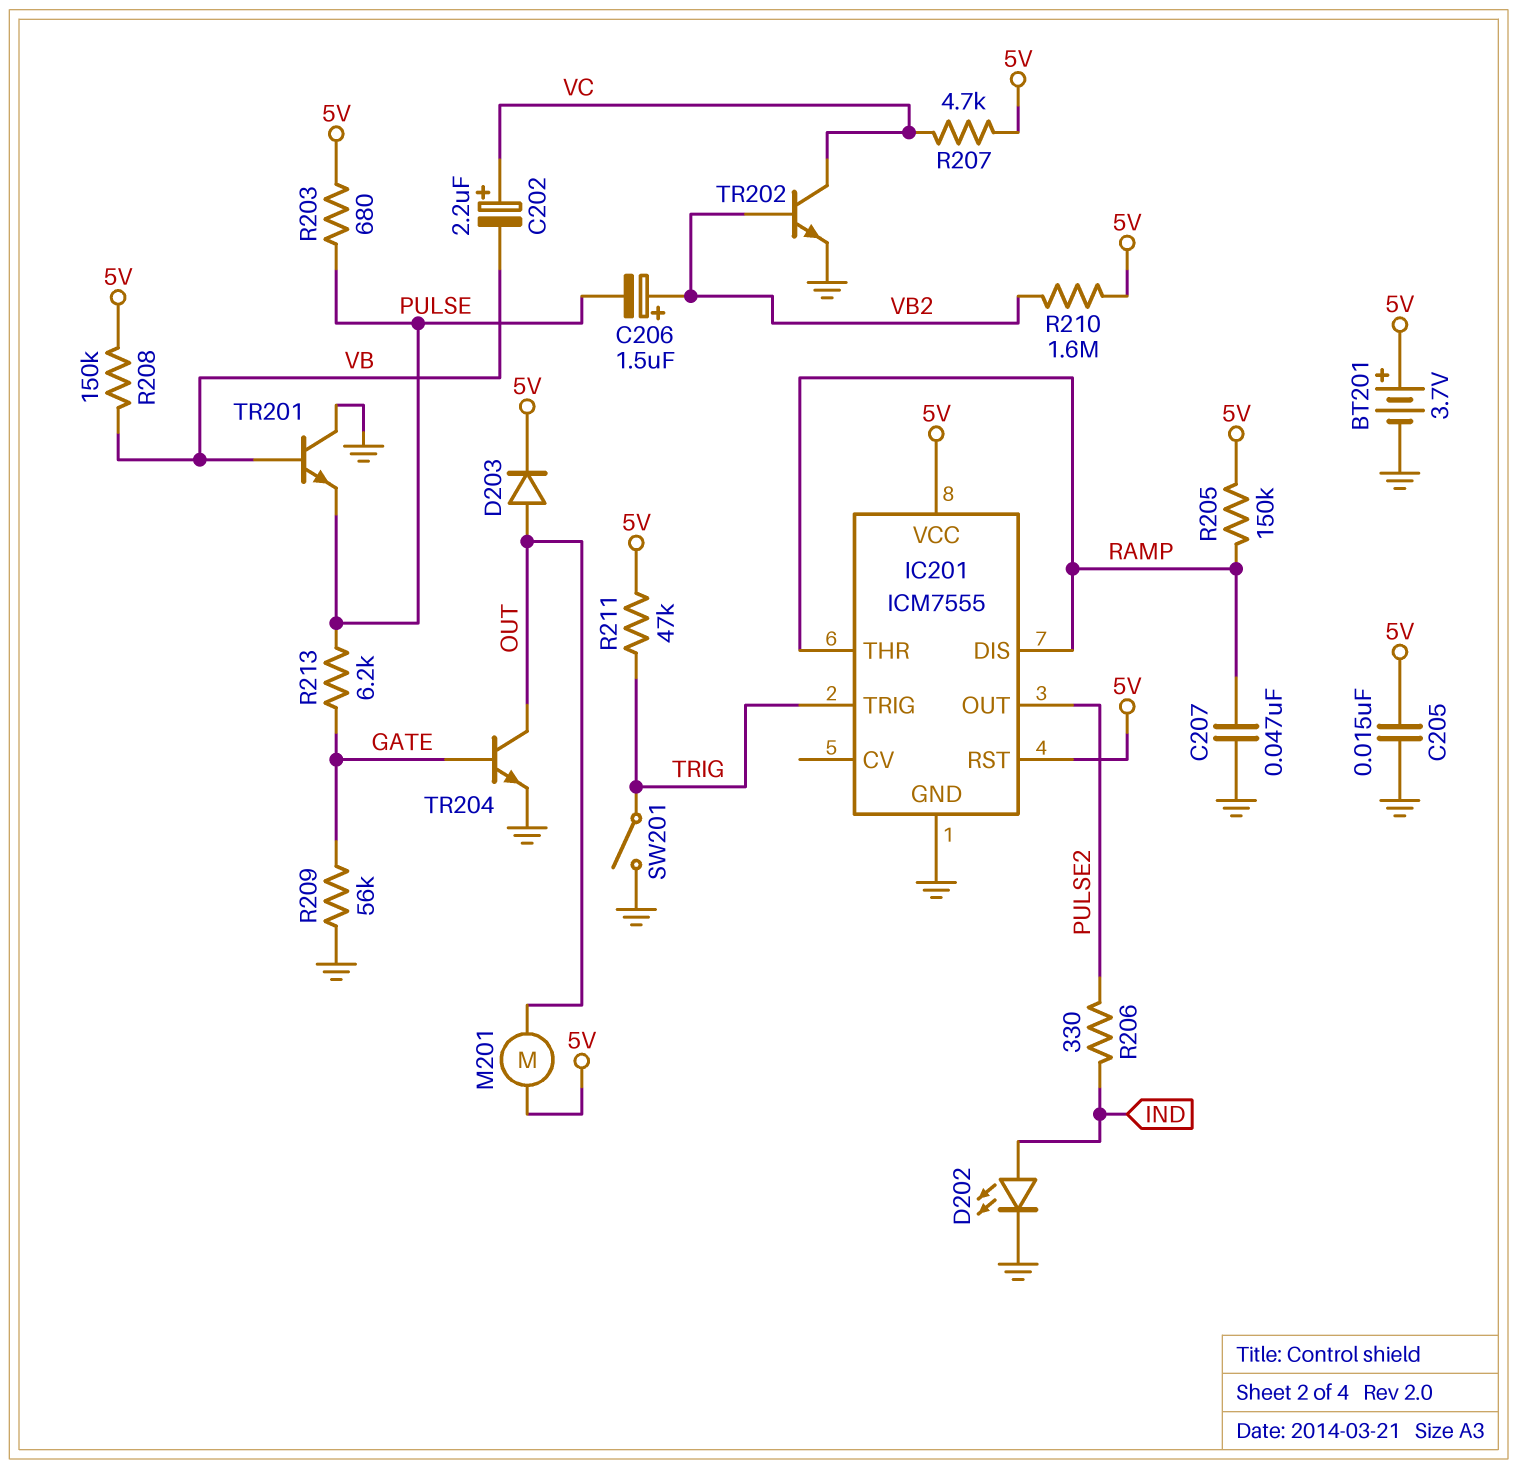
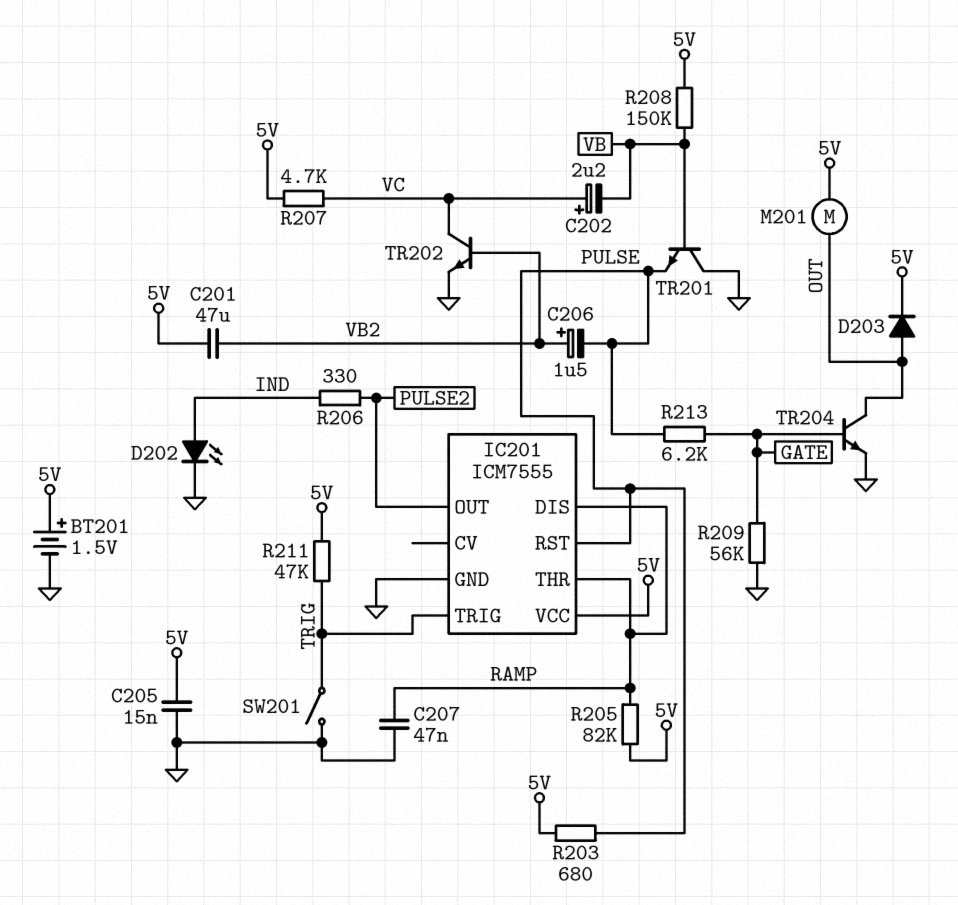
BT201: 3.7V (plus 5V, minus GND) -> 1.5V (plus 5V, minus GND)
C201: none -> 47uF (5V, VB2)
IC201 pin RST: 5V -> PULSE
R205: 150k (5V, RAMP) -> 82k (5V, RAMP)
R210: 1.6M (5V, VB2) -> none

